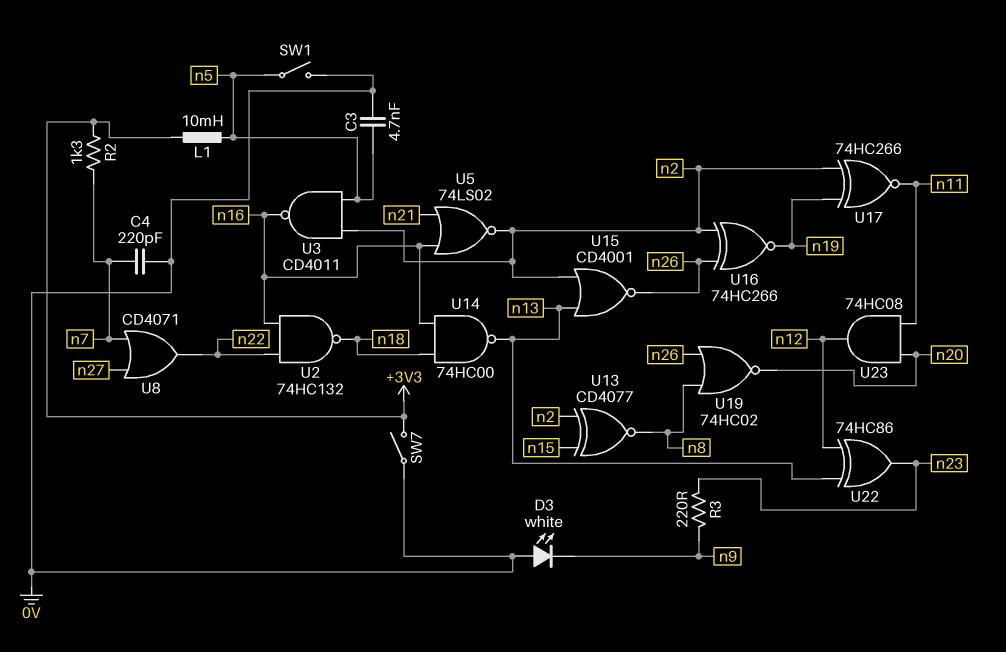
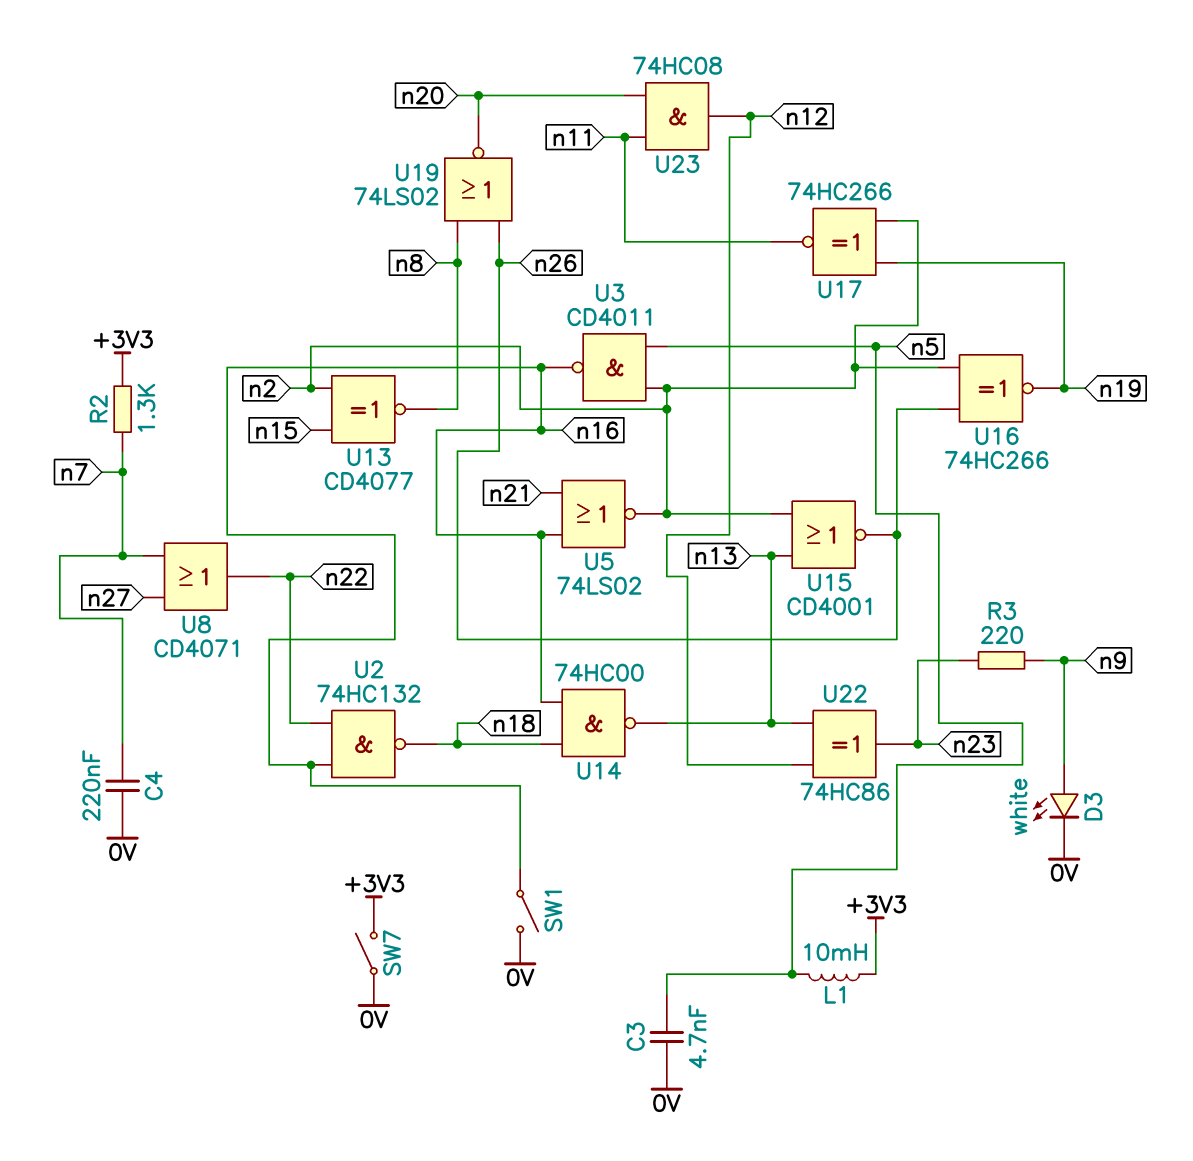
C4: 220pF (0V, n7) -> 220nF (0V, n7)
D3: LED white (A 0V, K n9) -> LED white (A n9, K 0V)
SW1: switch (0V, n5) -> switch (0V, n16)
U19: NOR 74HC02 (in n8, in n26, out n20) -> NOR 74LS02 (in n8, in n26, out n20)

